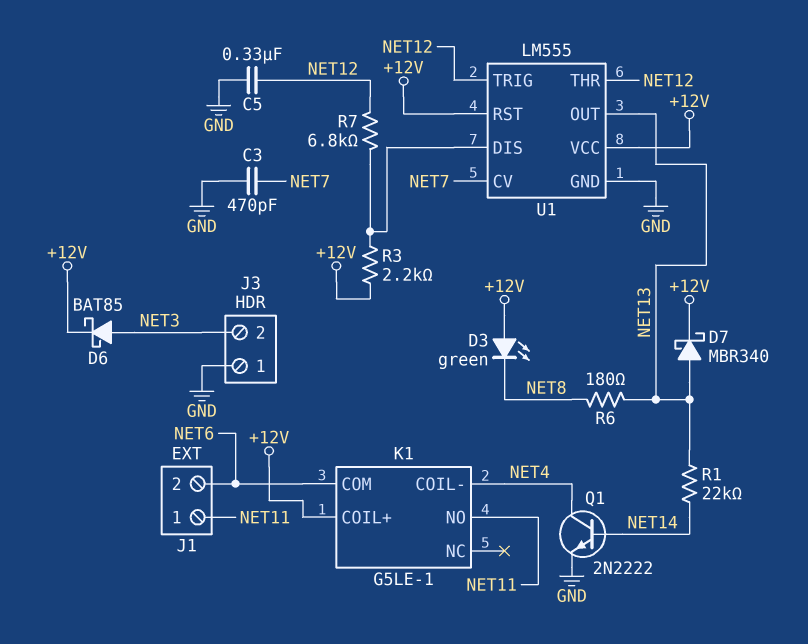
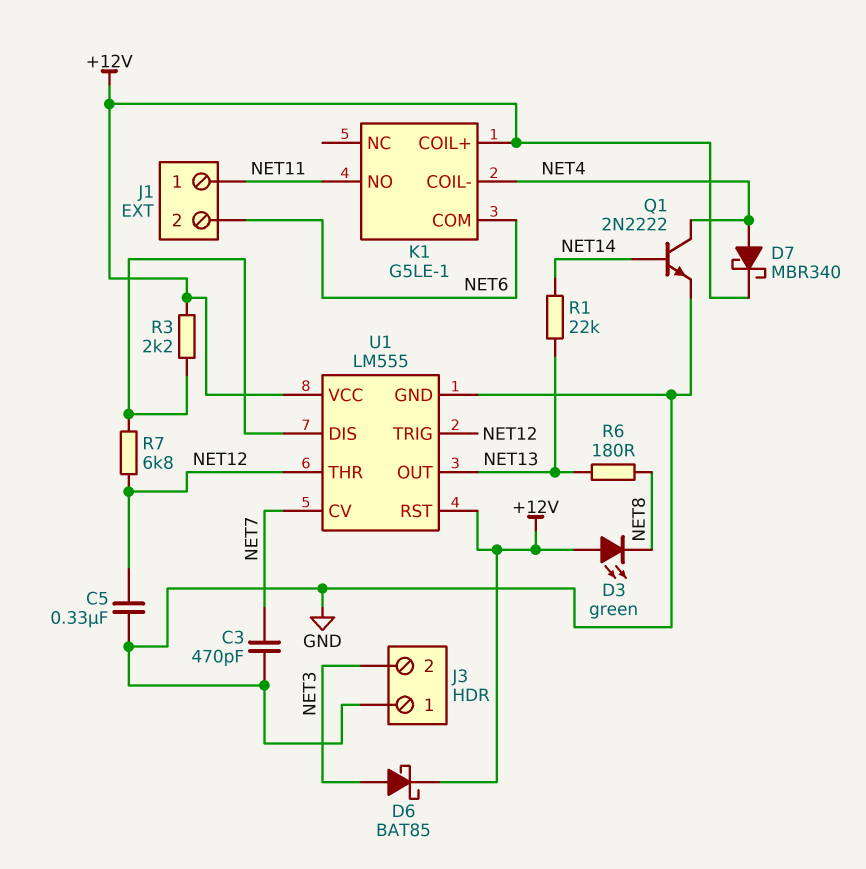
D7: schottky MBR340 (A NET13, K +12V) -> schottky MBR340 (A NET4, K +12V)

